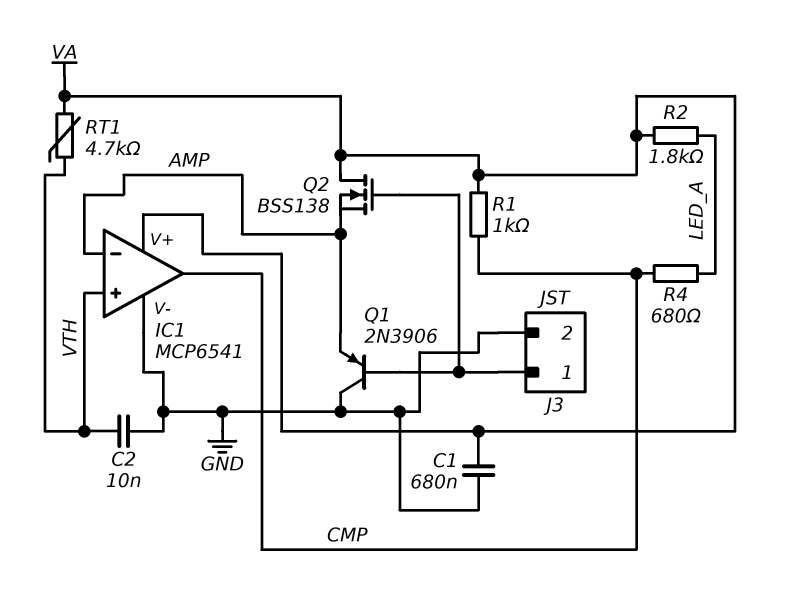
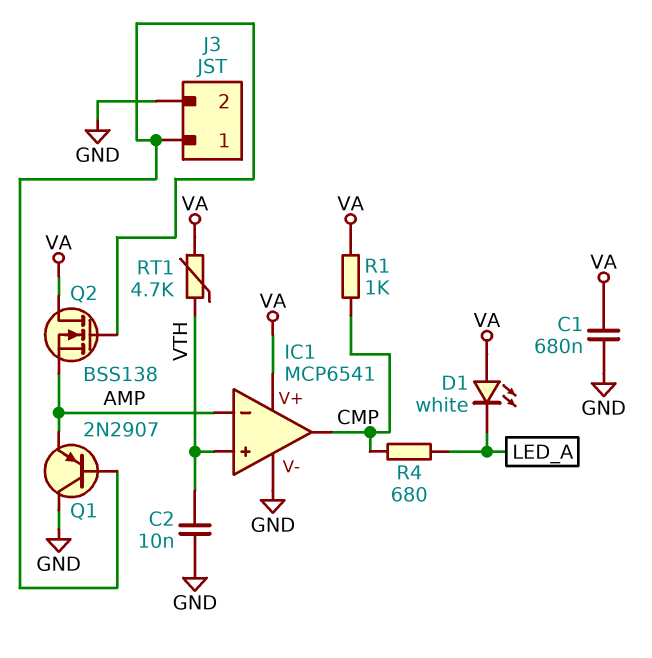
D1: none -> LED white (A VA, K LED_A)
Q1: PNP 2N3906 (B J3/1, C GND, E AMP) -> PNP 2N2907 (B J3/1, C GND, E AMP)
R2: 1.8k (LED_A, VA) -> none

